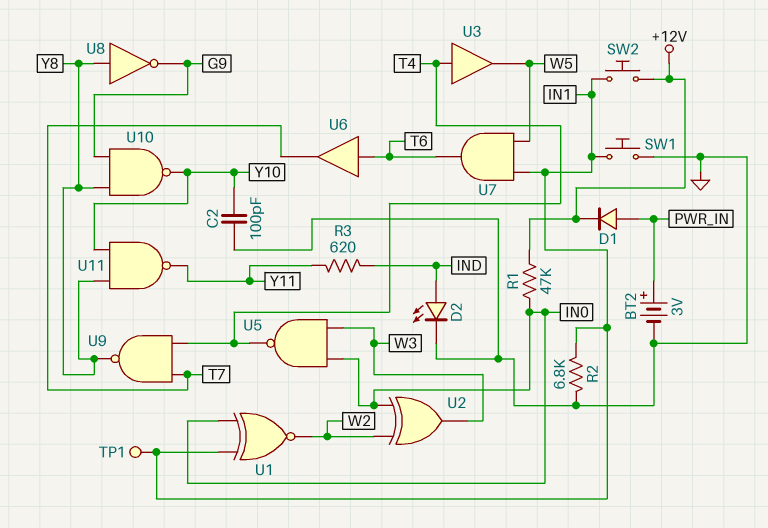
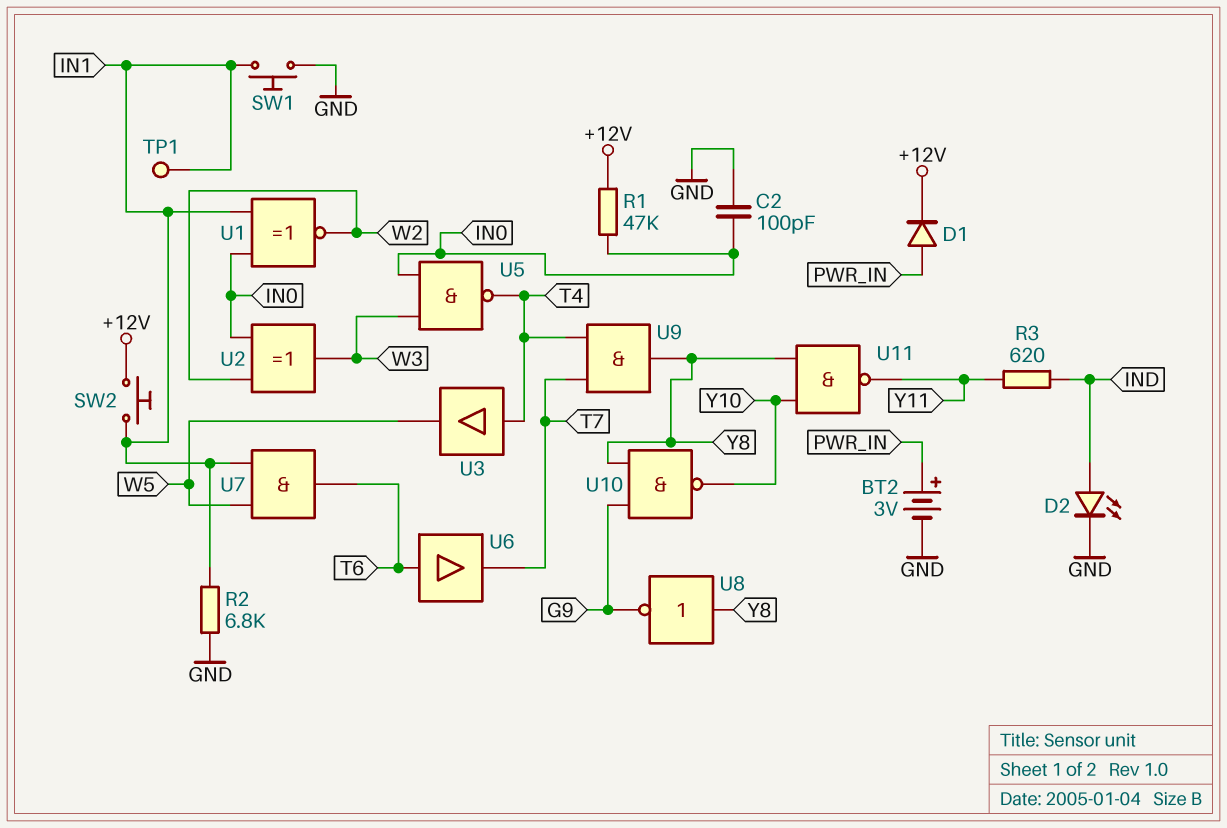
C2: 100pF (GND, Y10) -> 100pF (GND, IN0)
U9: NAND (in T4, in T7, out Y8) -> AND (in T4, in T7, out Y8)

